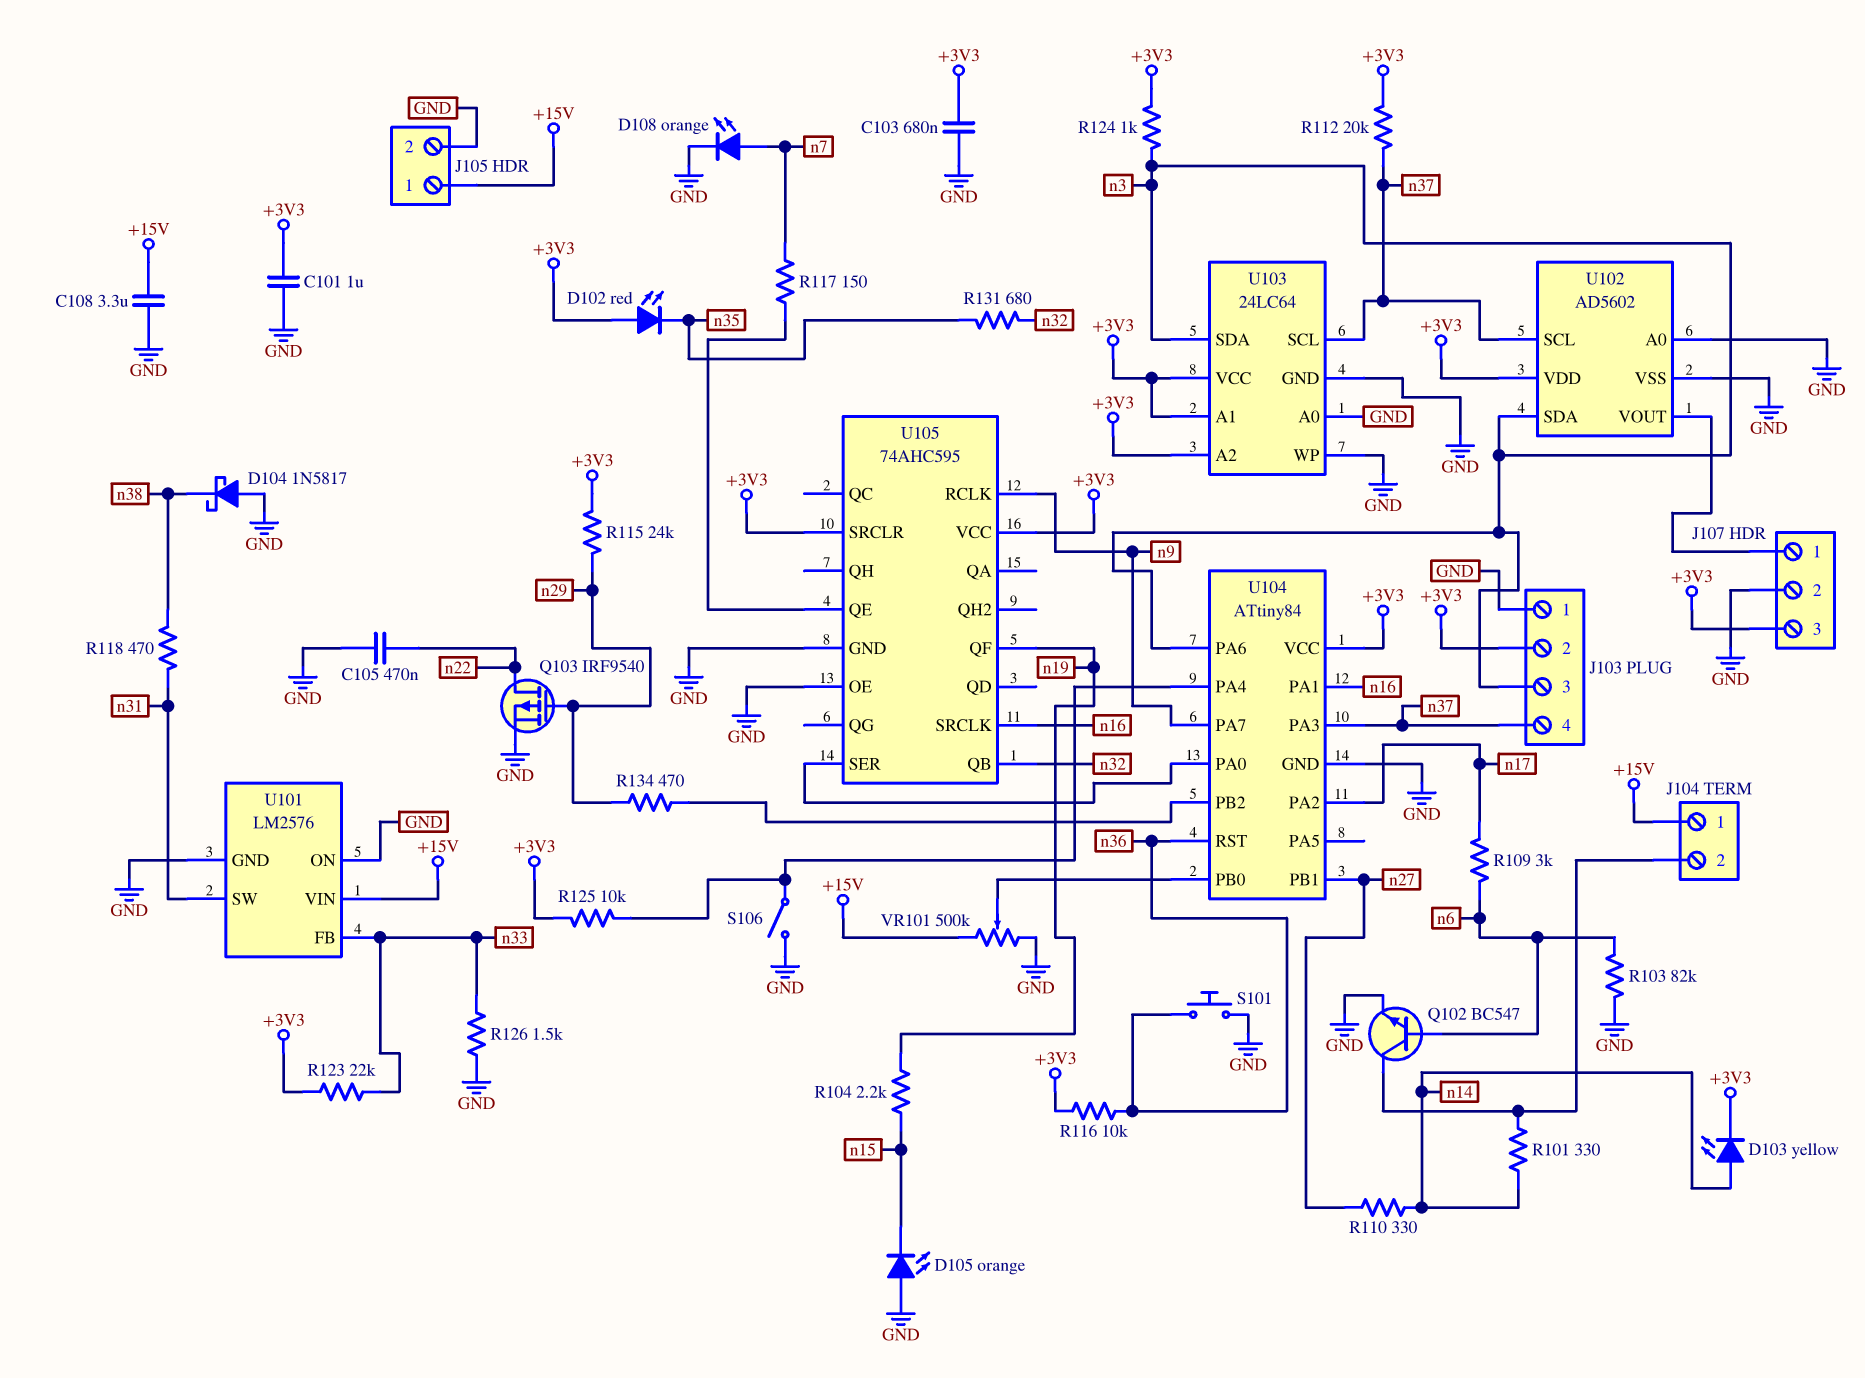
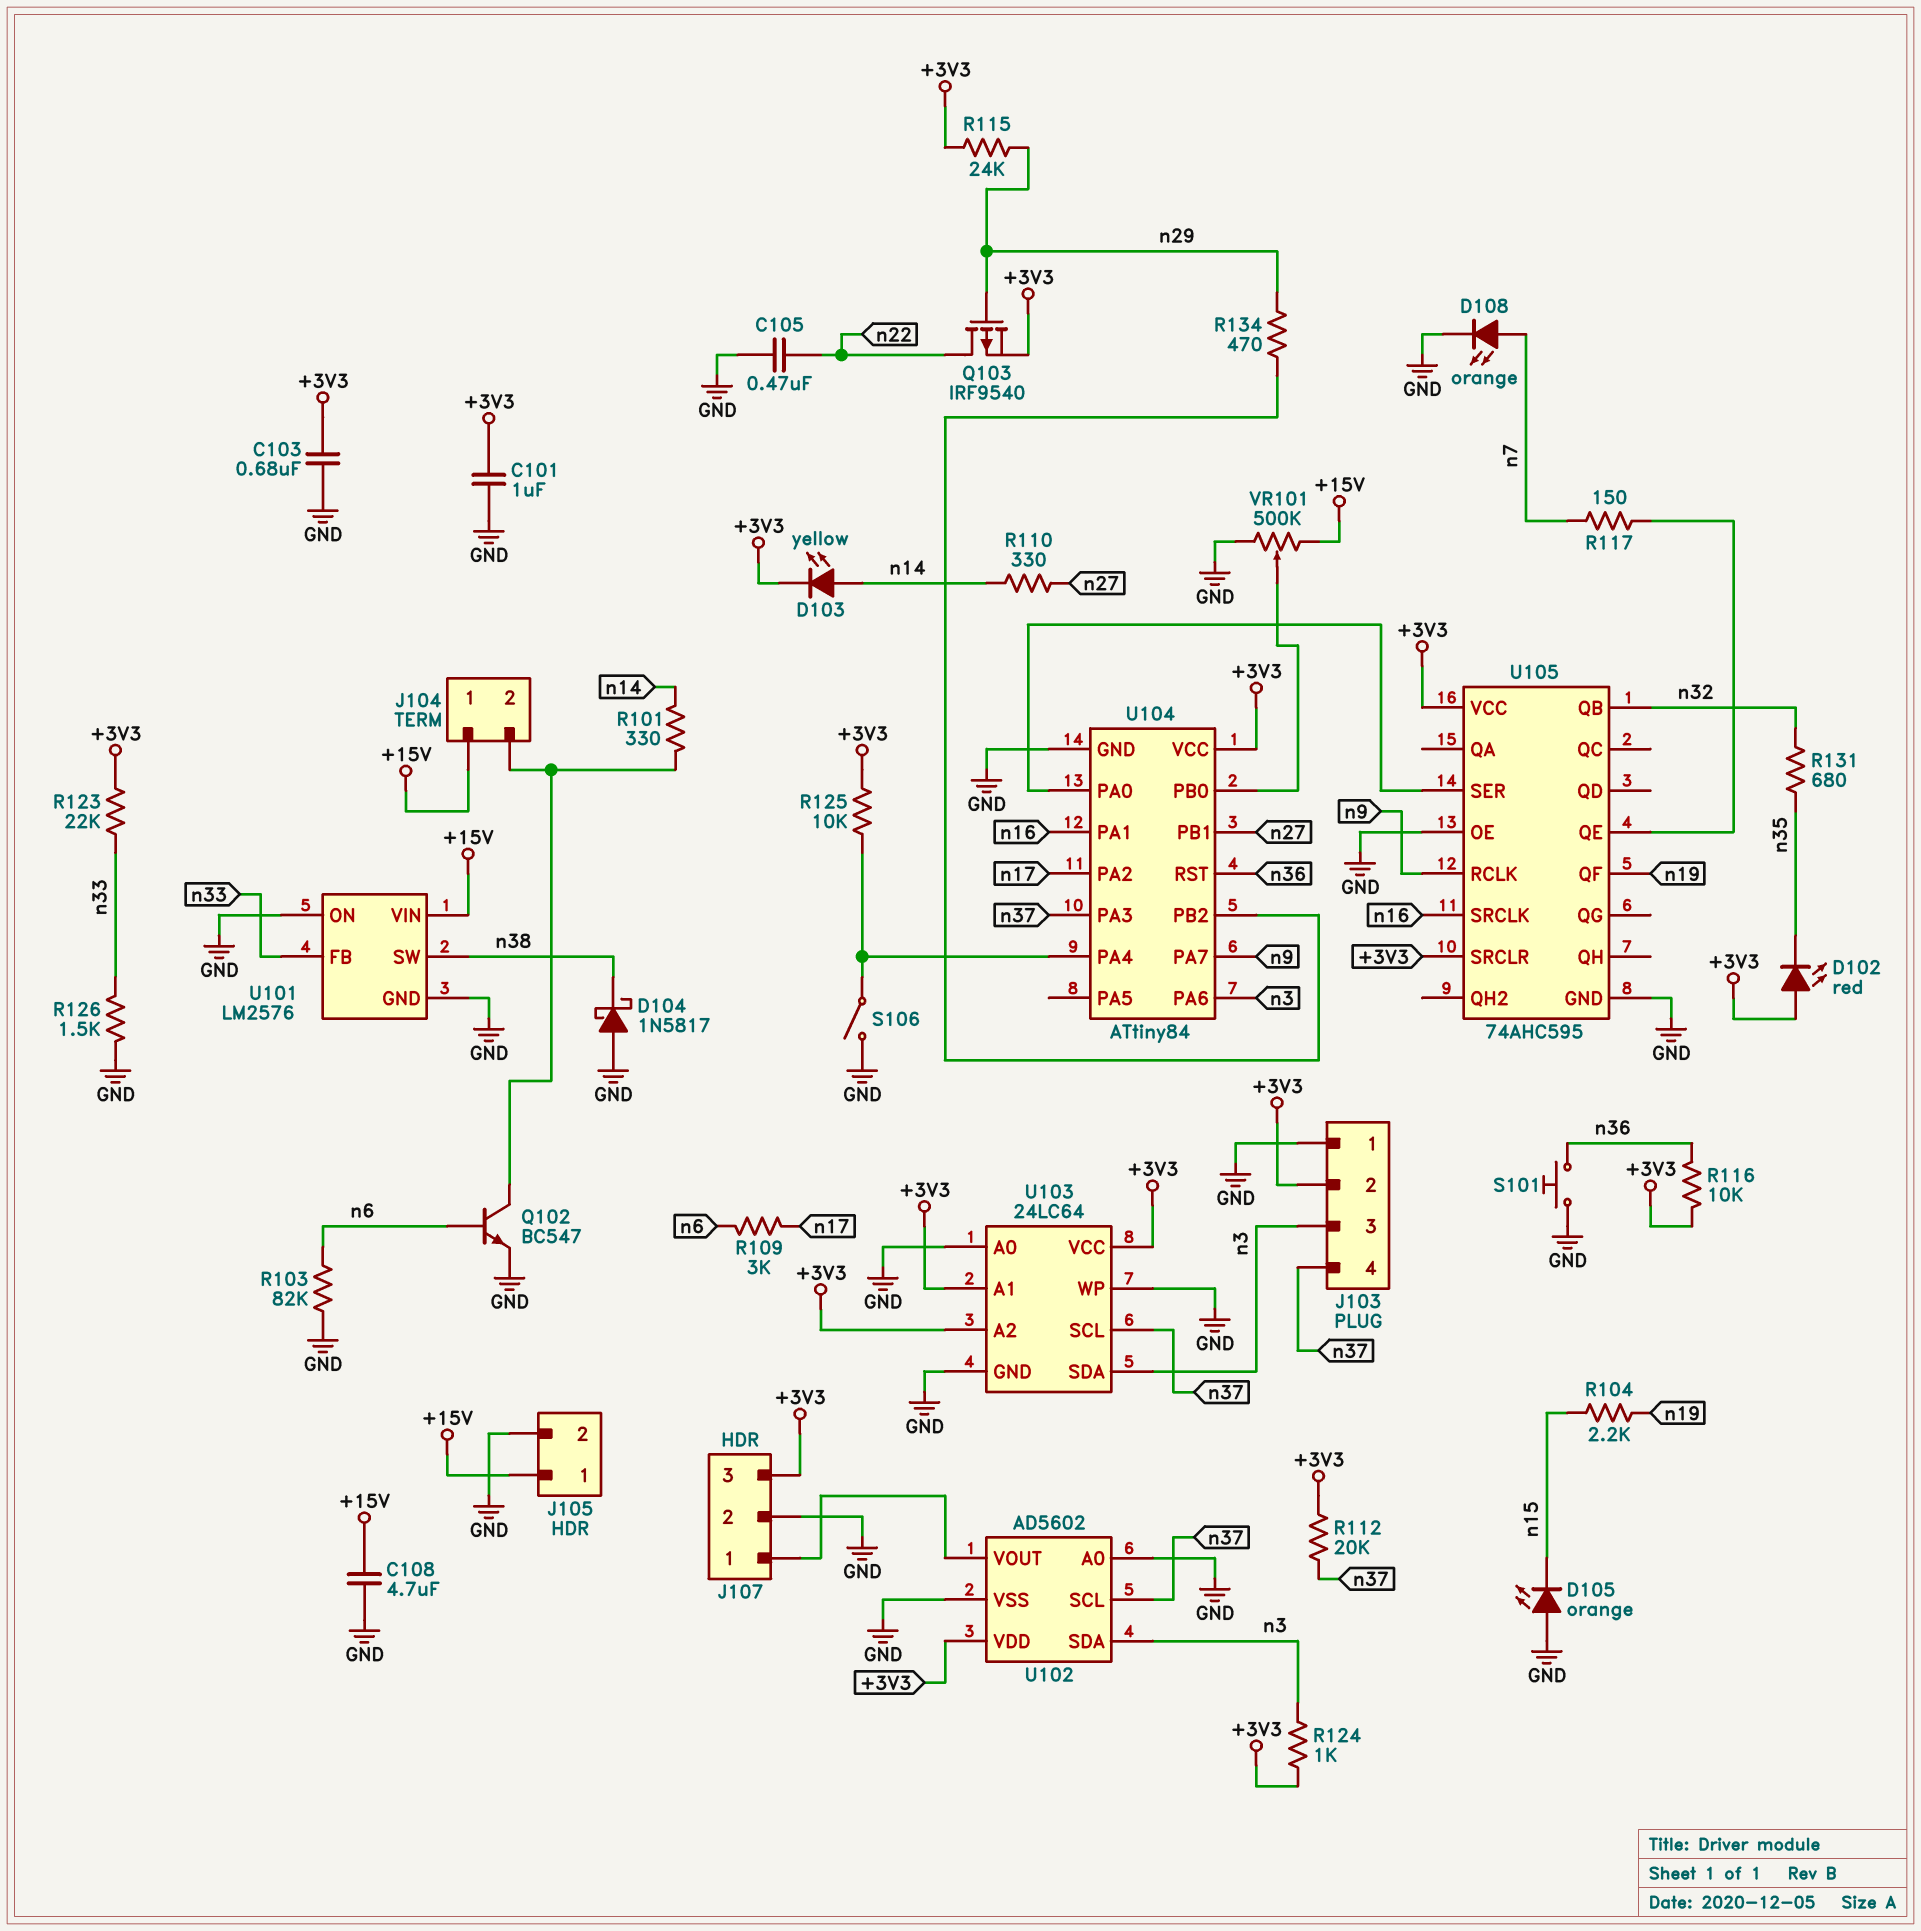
C108: 3.3uF (+15V, GND) -> 4.7uF (+15V, GND)
Q103: PMOS IRF9540 (G n29, D n22, S GND) -> PMOS IRF9540 (G n29, D n22, S +3V3)
R118: 470 (n31, n38) -> none
U101 pin SW: n31 -> n38

